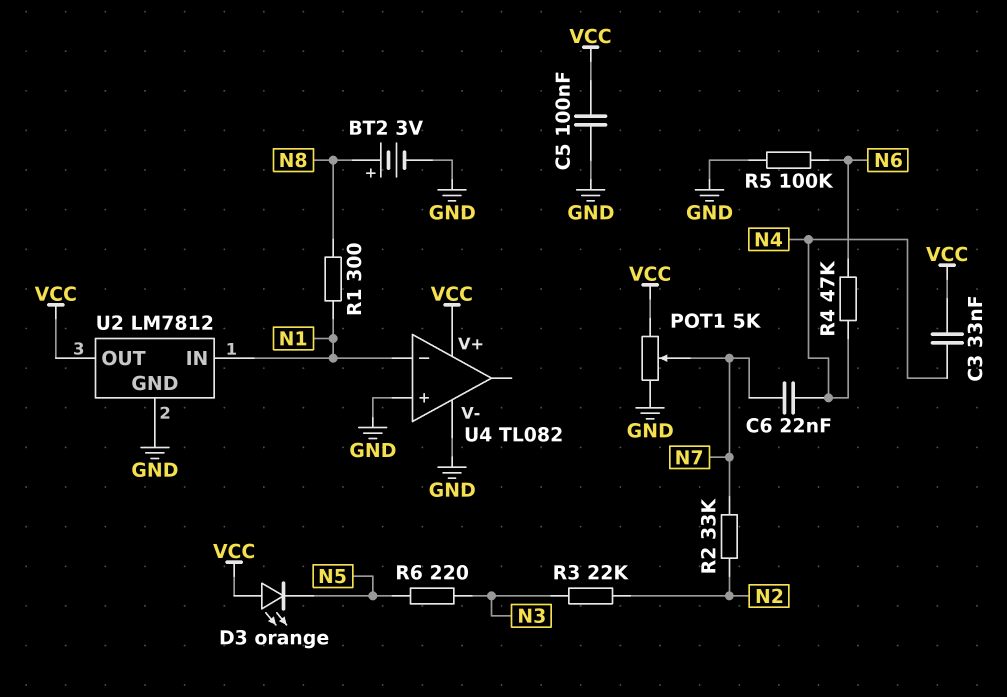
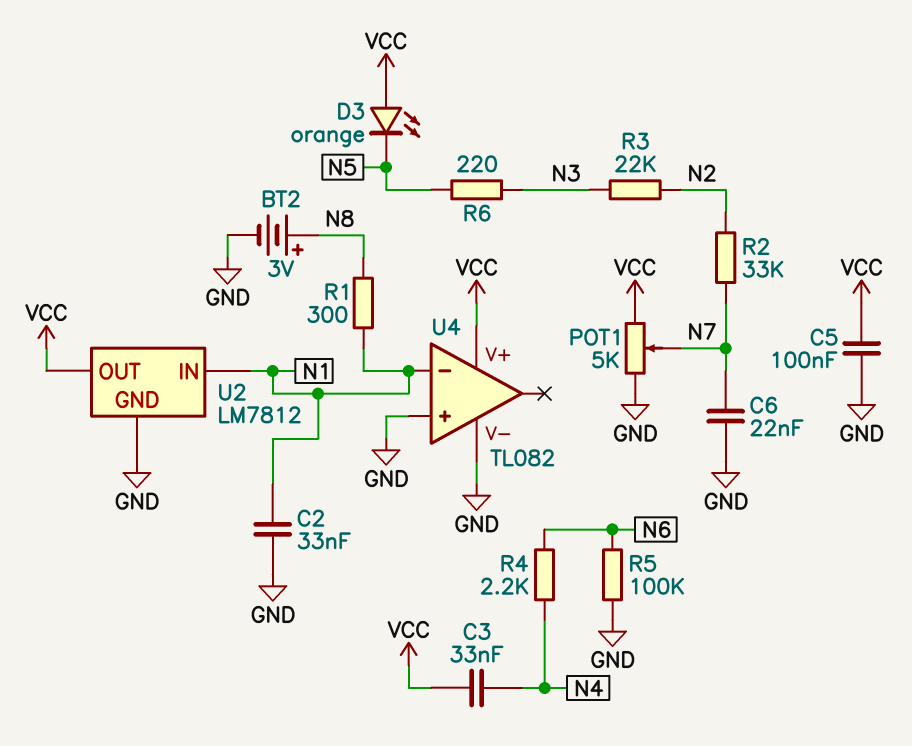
C2: none -> 33nF (GND, N1)
C6: 22nF (N4, N7) -> 22nF (GND, N7)
R4: 47k (N4, N6) -> 2.2k (N4, N6)

